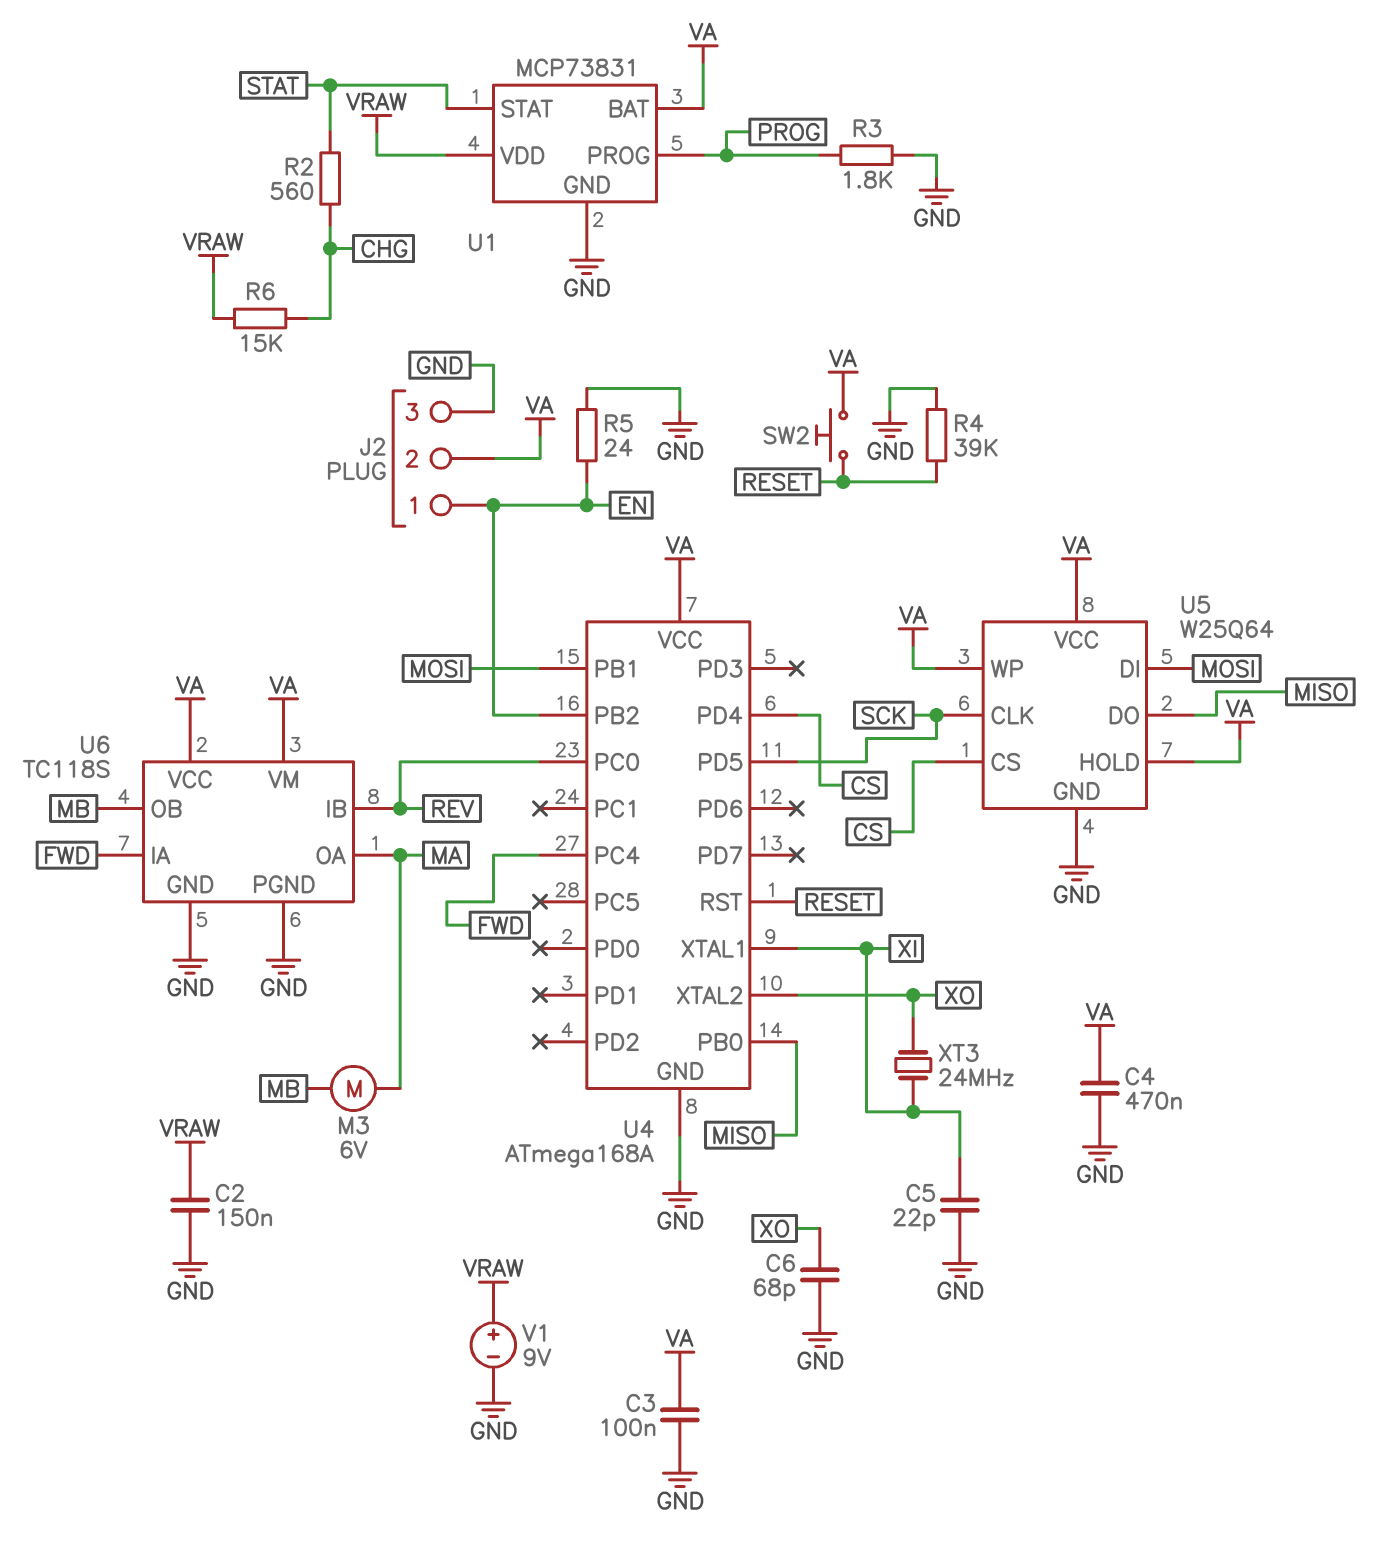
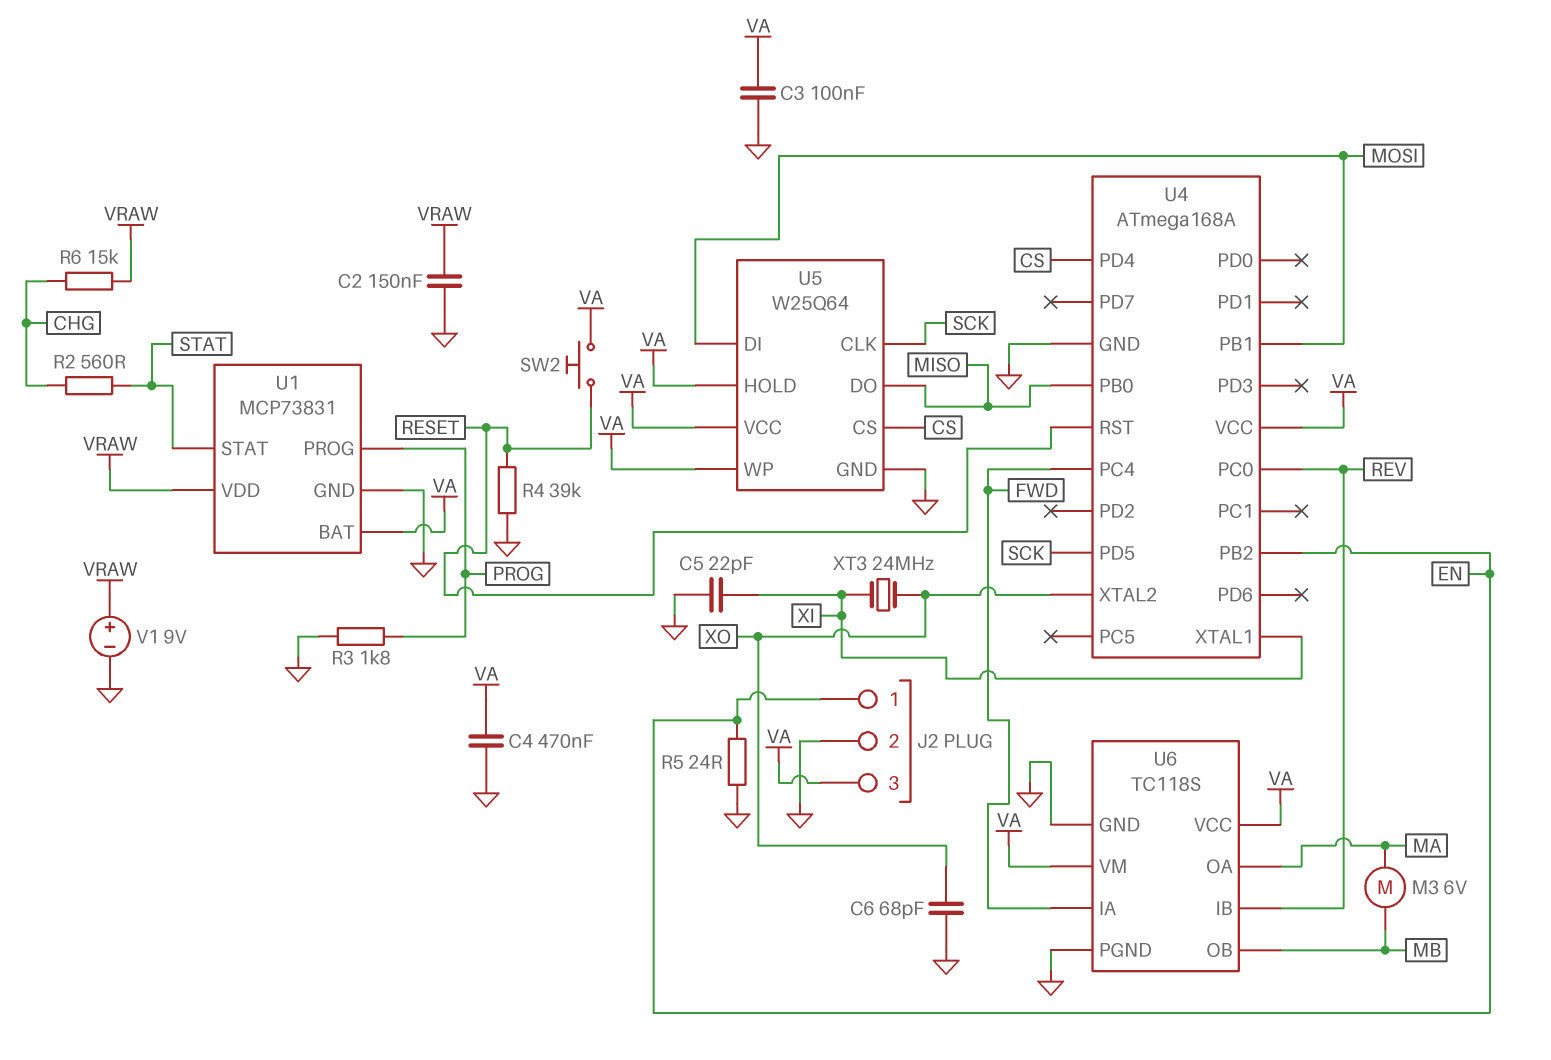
J2 pin 2: VA -> GND
J2 pin 3: GND -> VA

